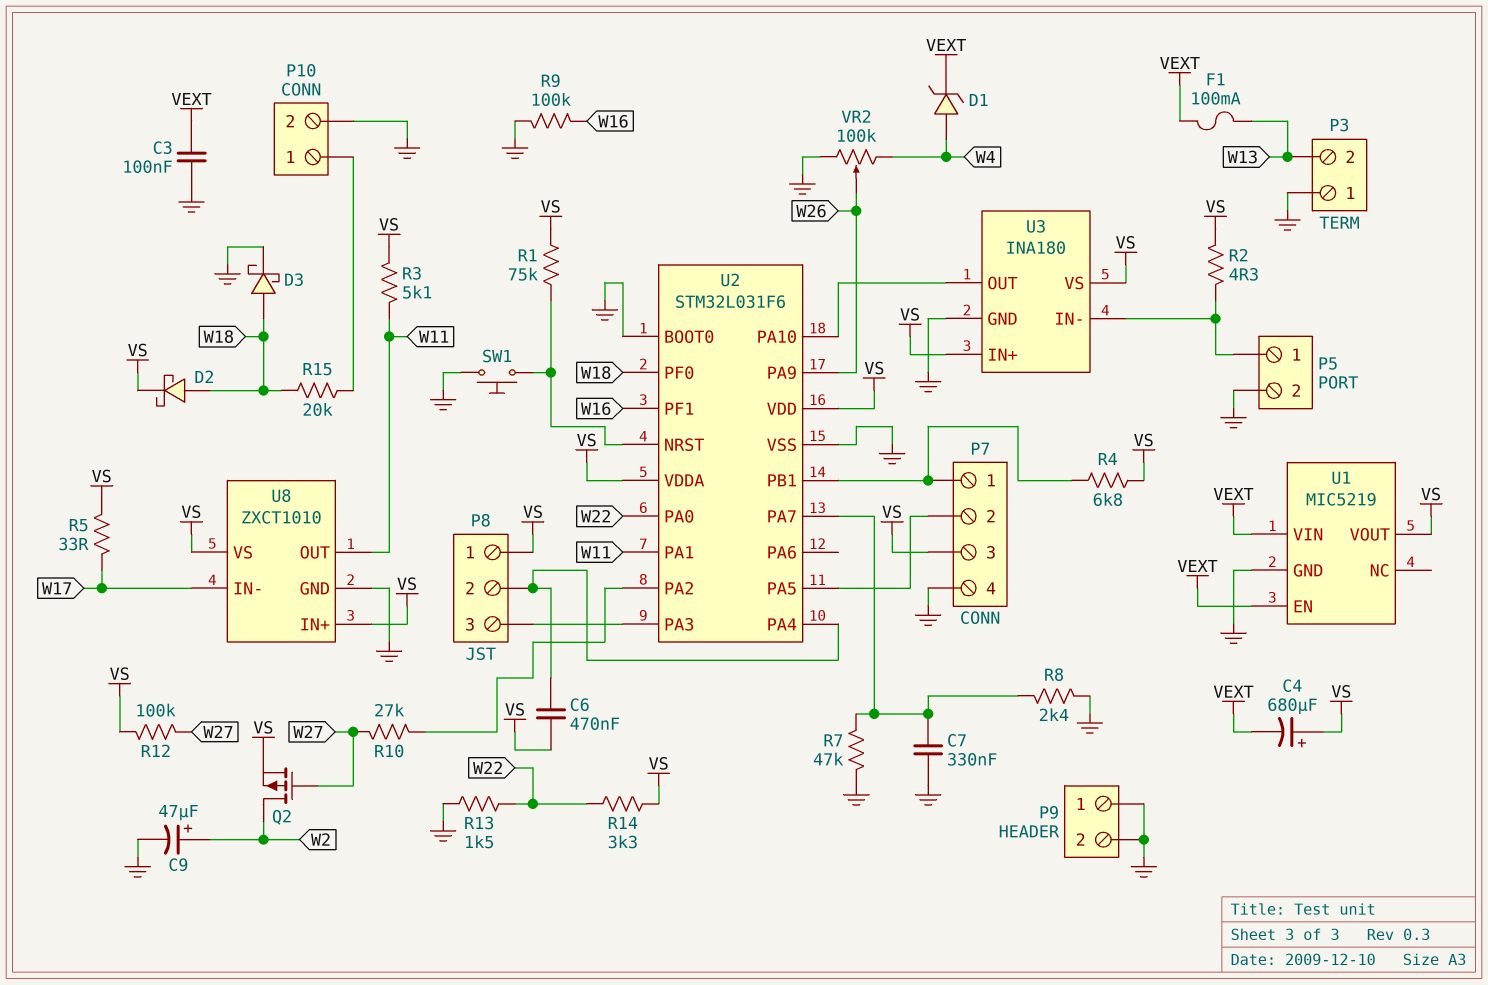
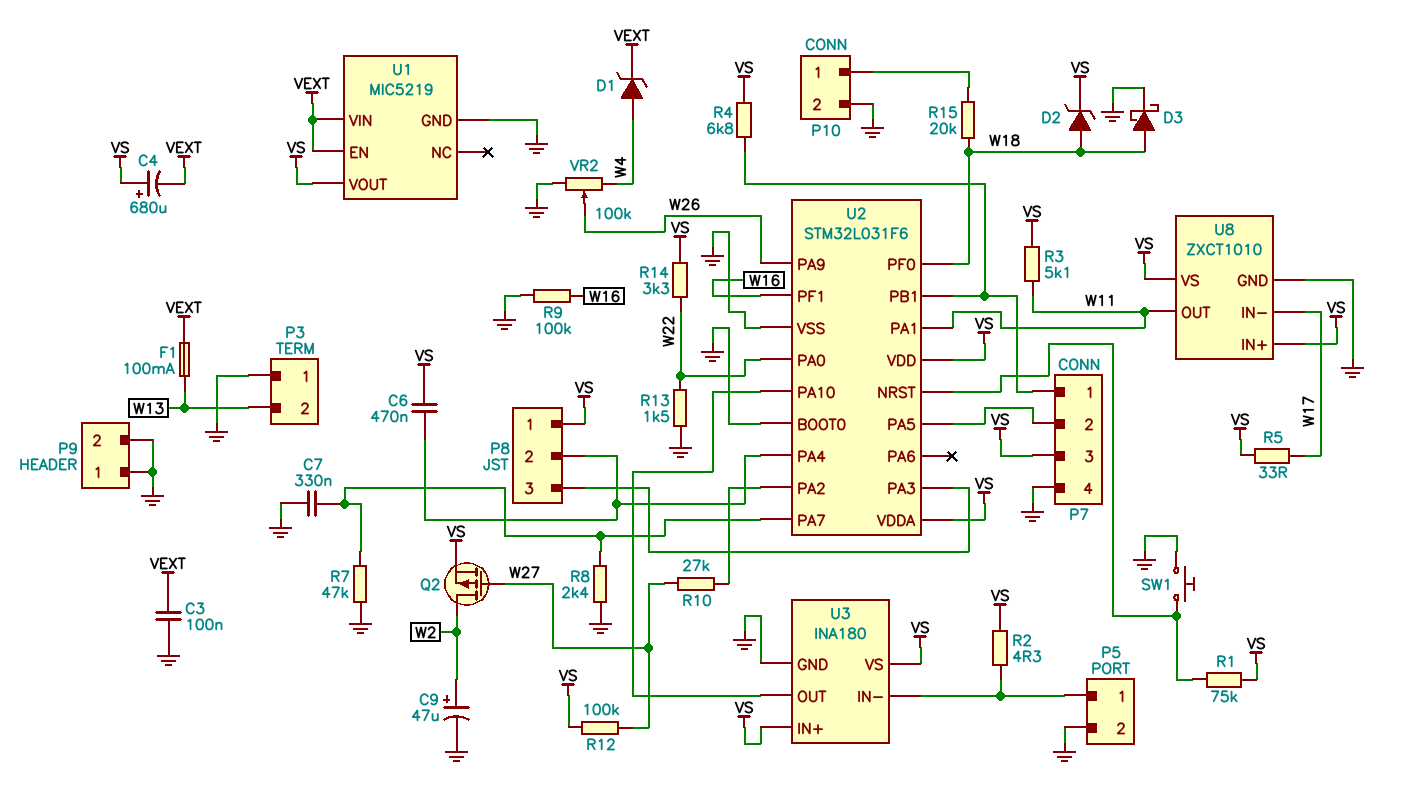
D2: schottky (A W18, K VS) -> zener (A W18, K VS)

